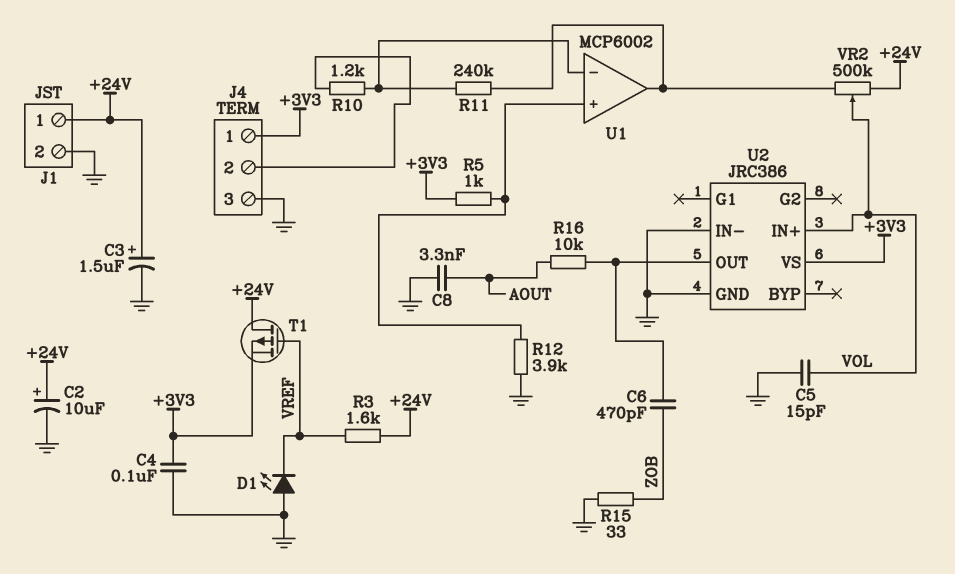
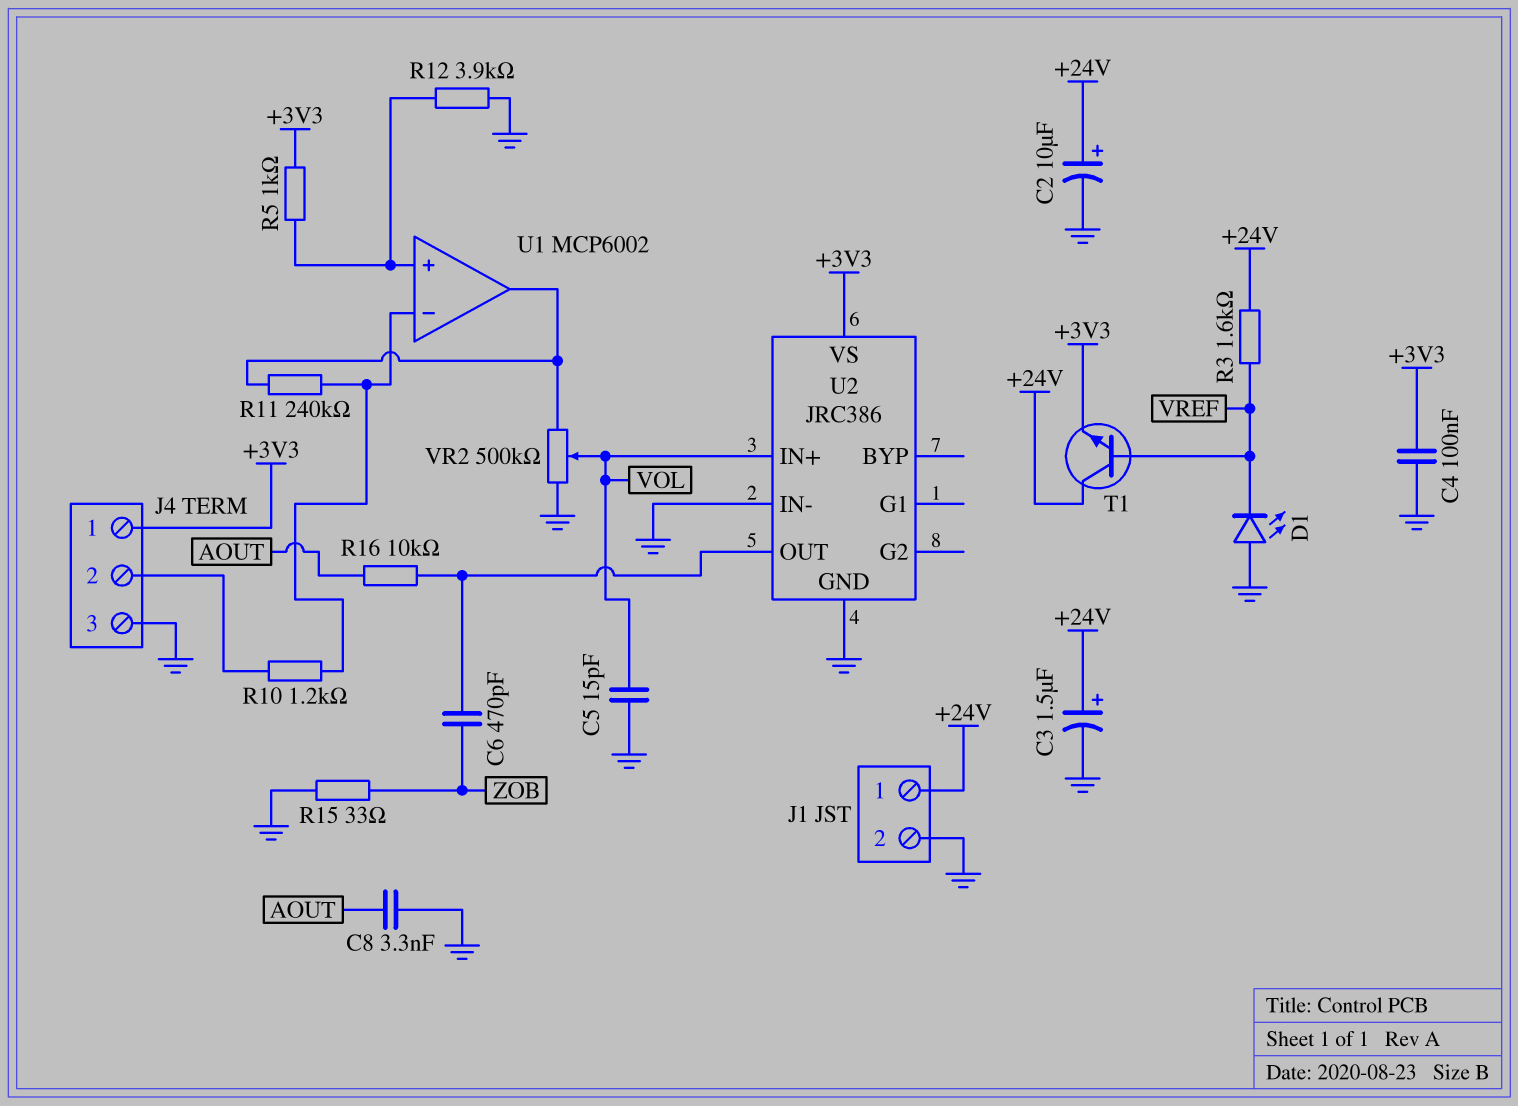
T1: PMOS (G VREF, D +24V, S +3V3) -> NPN (B VREF, C +24V, E +3V3)
VR2: 500k (+24V, U1/out, wiper VOL) -> 500k (GND, U1/out, wiper VOL)

